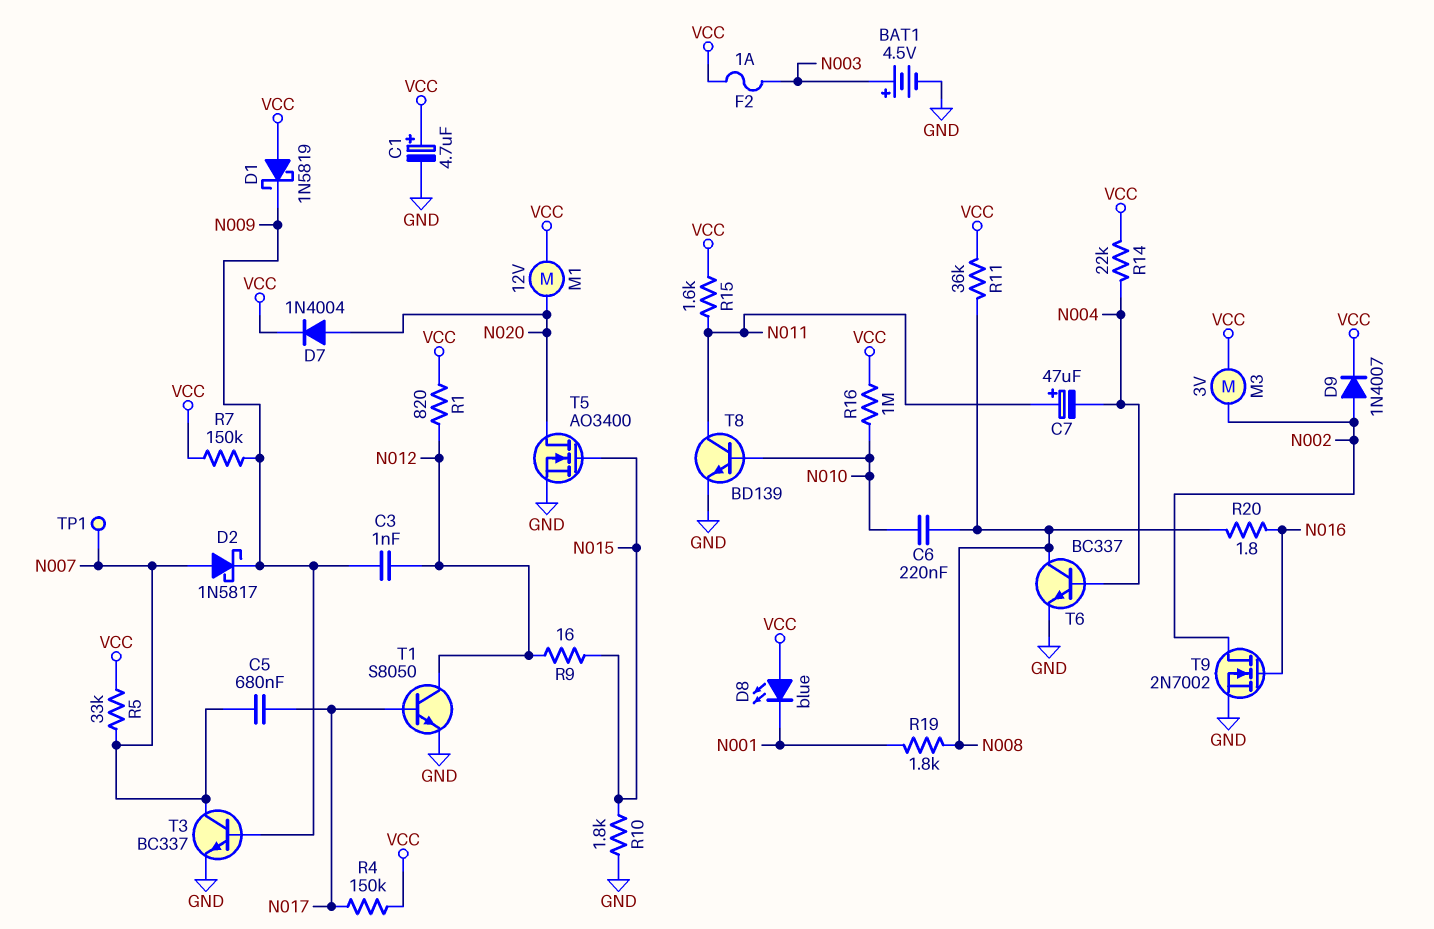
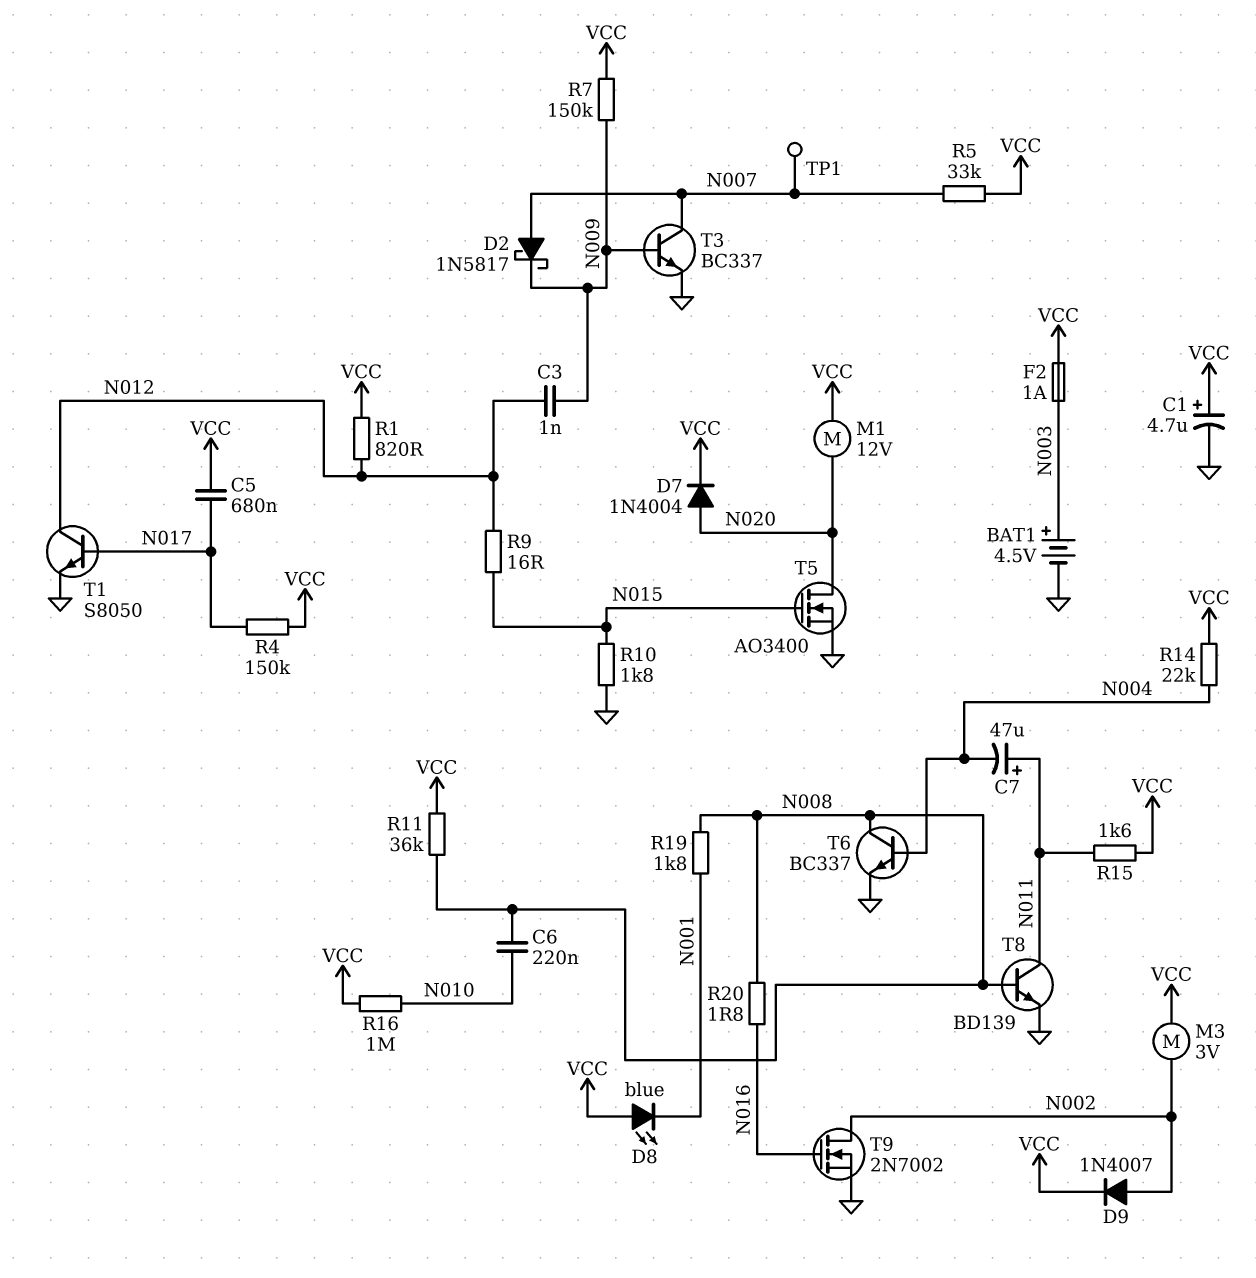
C5: 680nF (N007, N017) -> 680nF (N017, VCC)
D1: schottky 1N5819 (A VCC, K N009) -> none
T8: NPN BD139 (B N010, C N011, E GND) -> NPN BD139 (B N008, C N011, E GND)

